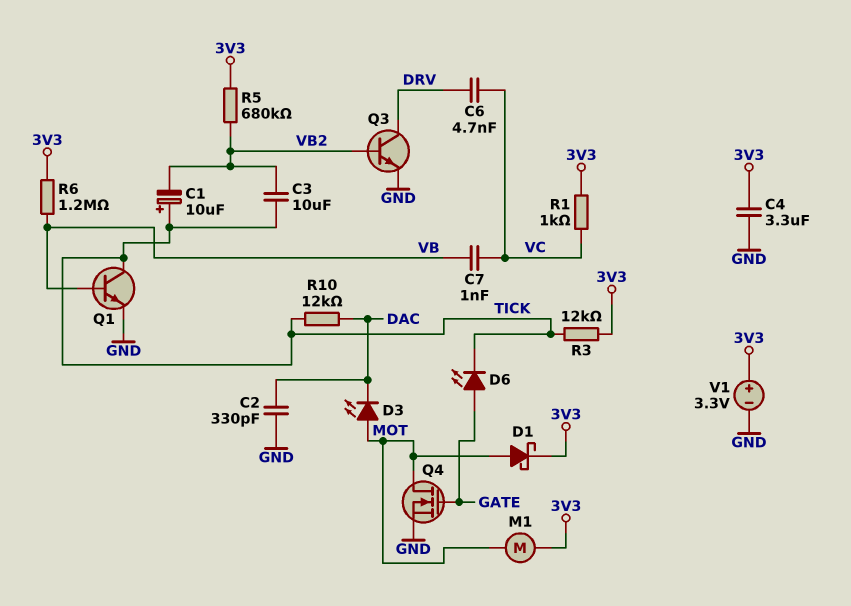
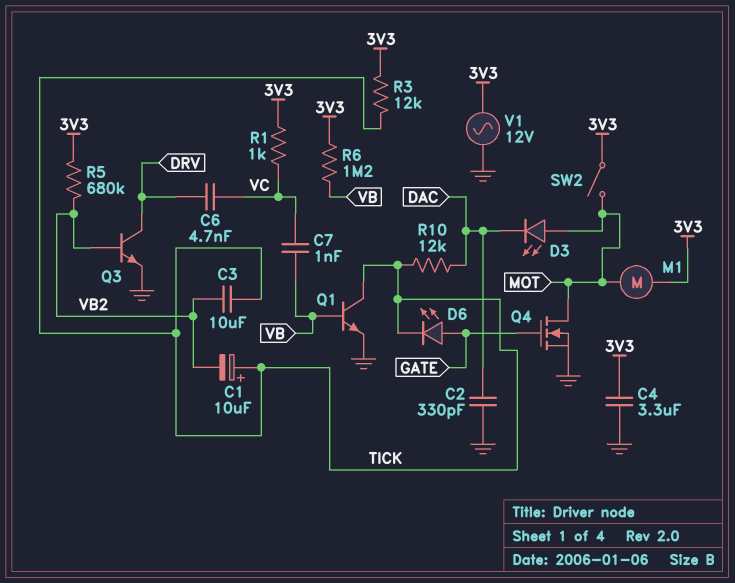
D1: schottky (A MOT, K 3V3) -> none
SW2: none -> switch (3V3, MOT)
V1: 3.3V (plus 3V3, minus GND) -> AC 12V (3V3, GND)

